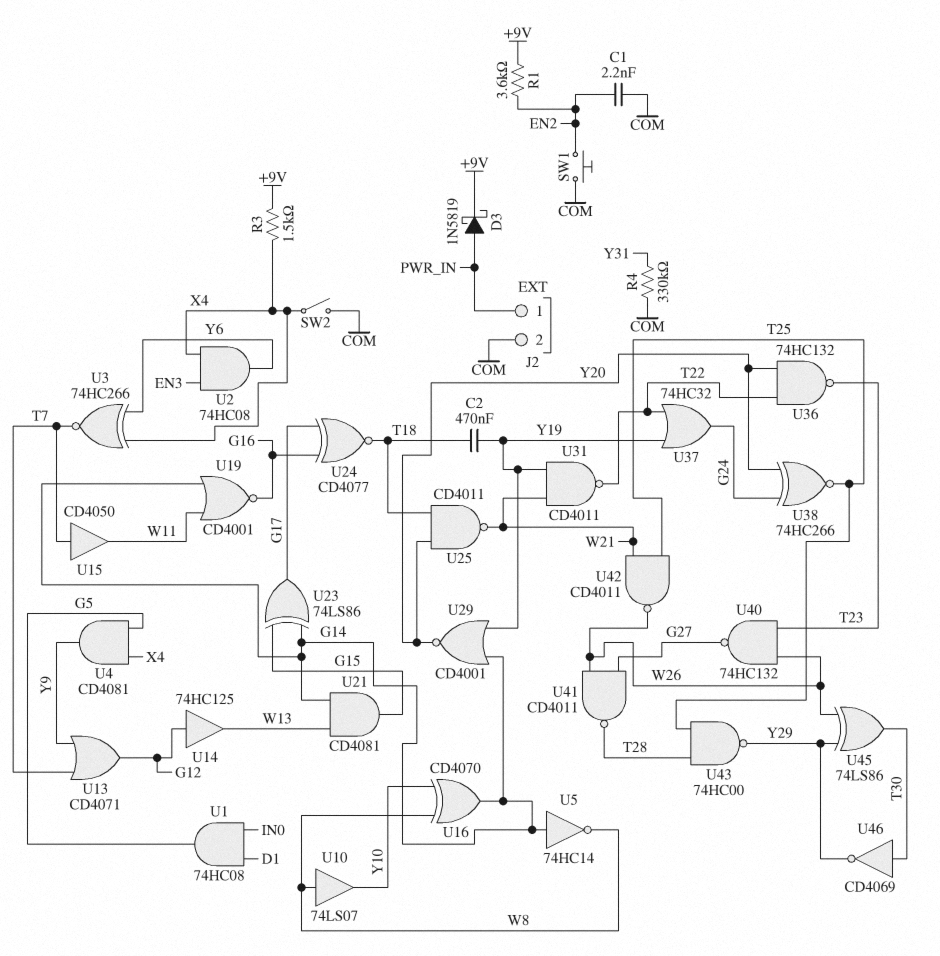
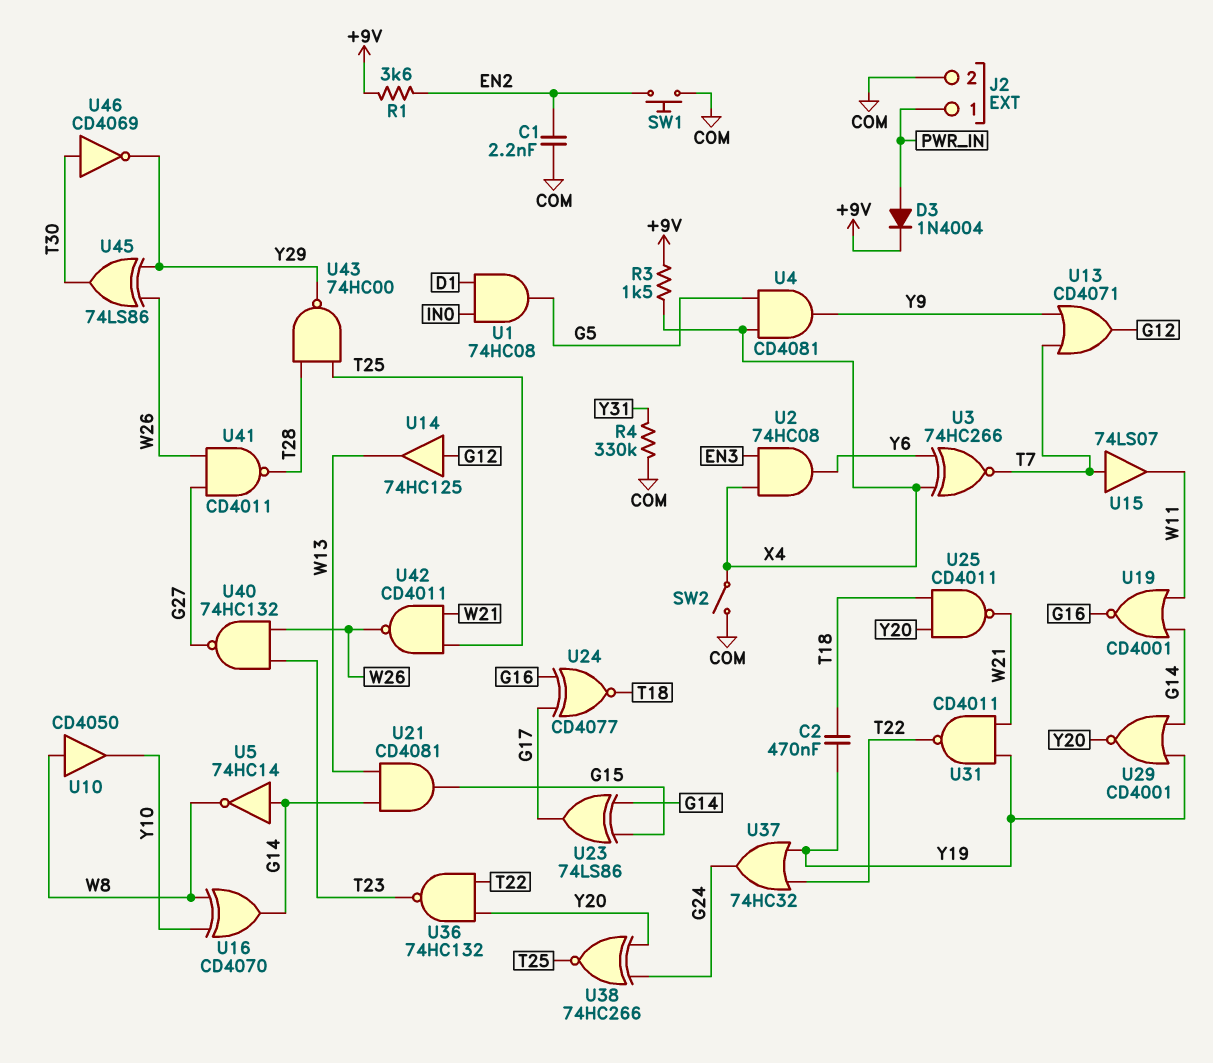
D3: schottky 1N5819 (A PWR_IN, K +9V) -> diode 1N4004 (A PWR_IN, K +9V)
U10: buffer 74LS07 (in W8, out Y10) -> buffer CD4050 (in W8, out Y10)
U15: buffer CD4050 (in T7, out W11) -> buffer 74LS07 (in T7, out W11)

